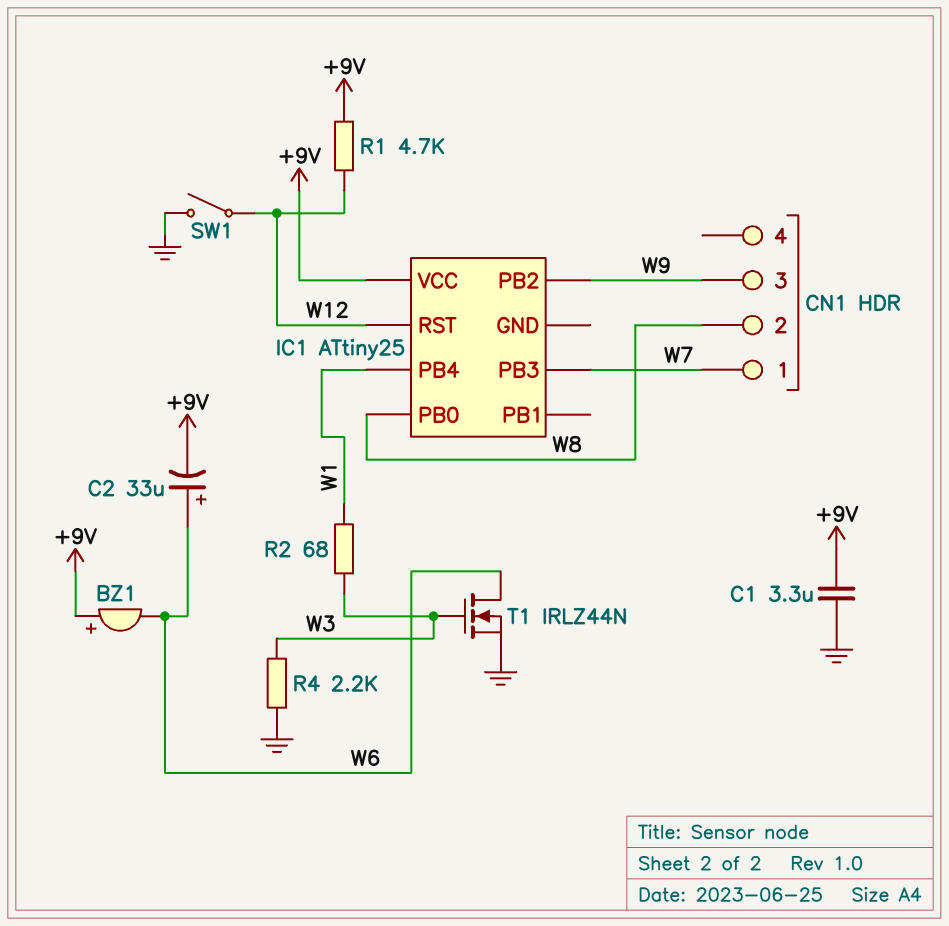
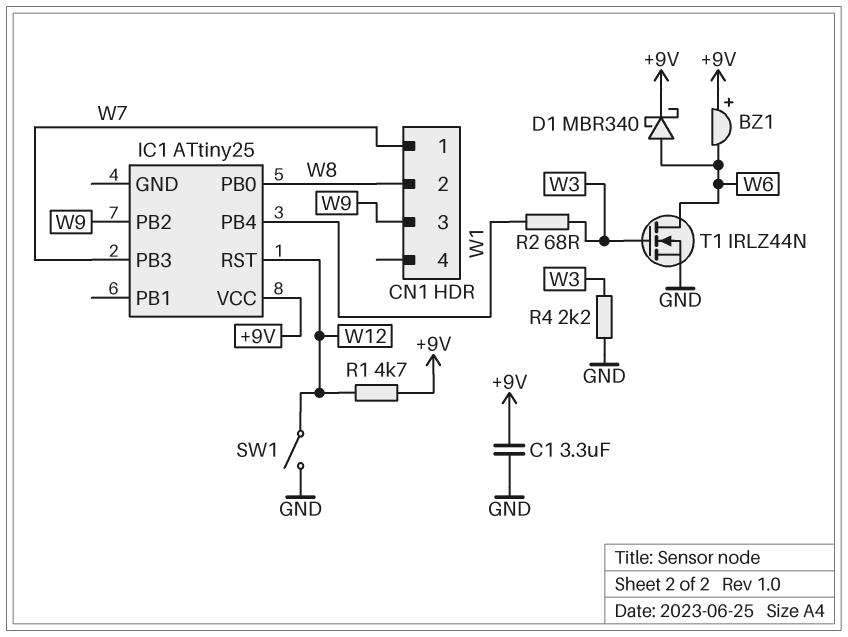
C2: 33uF (plus W6, minus +9V) -> none
D1: none -> schottky MBR340 (A W6, K +9V)

